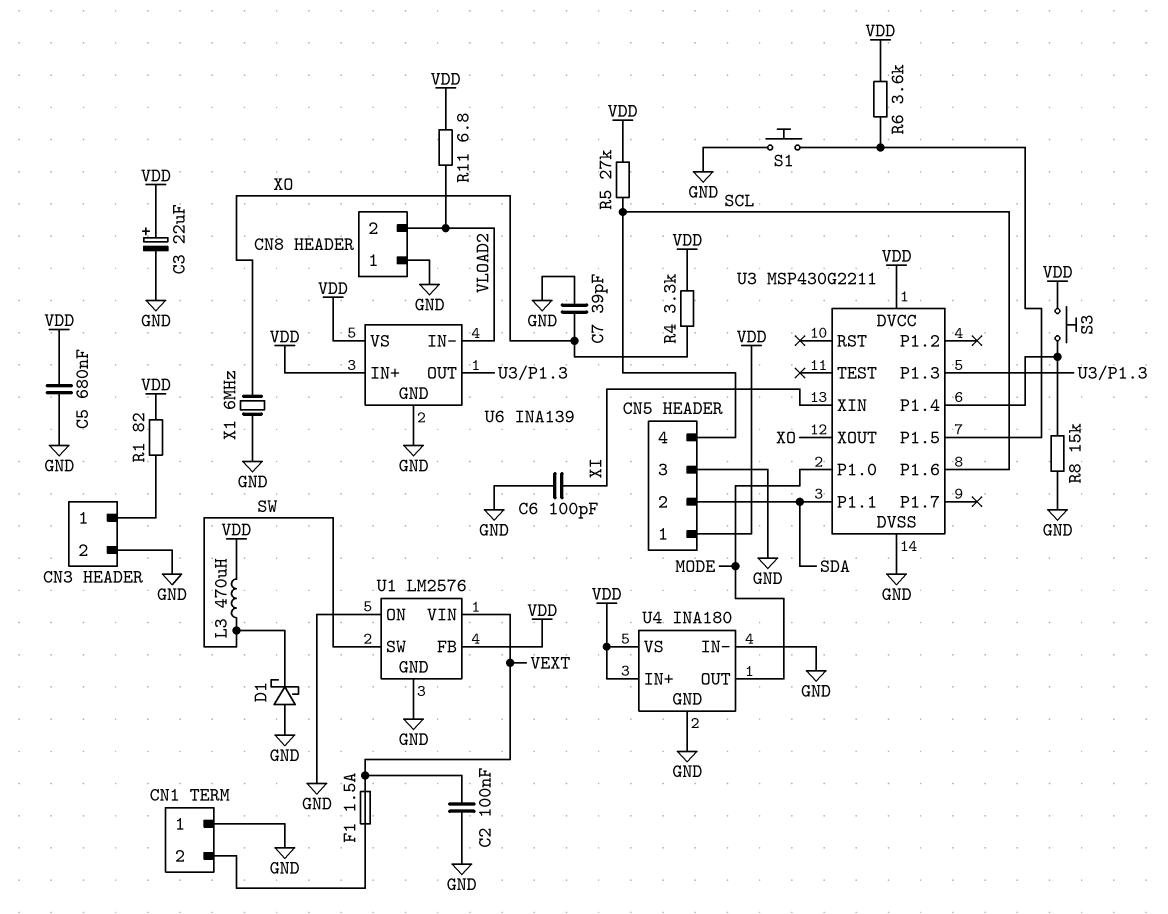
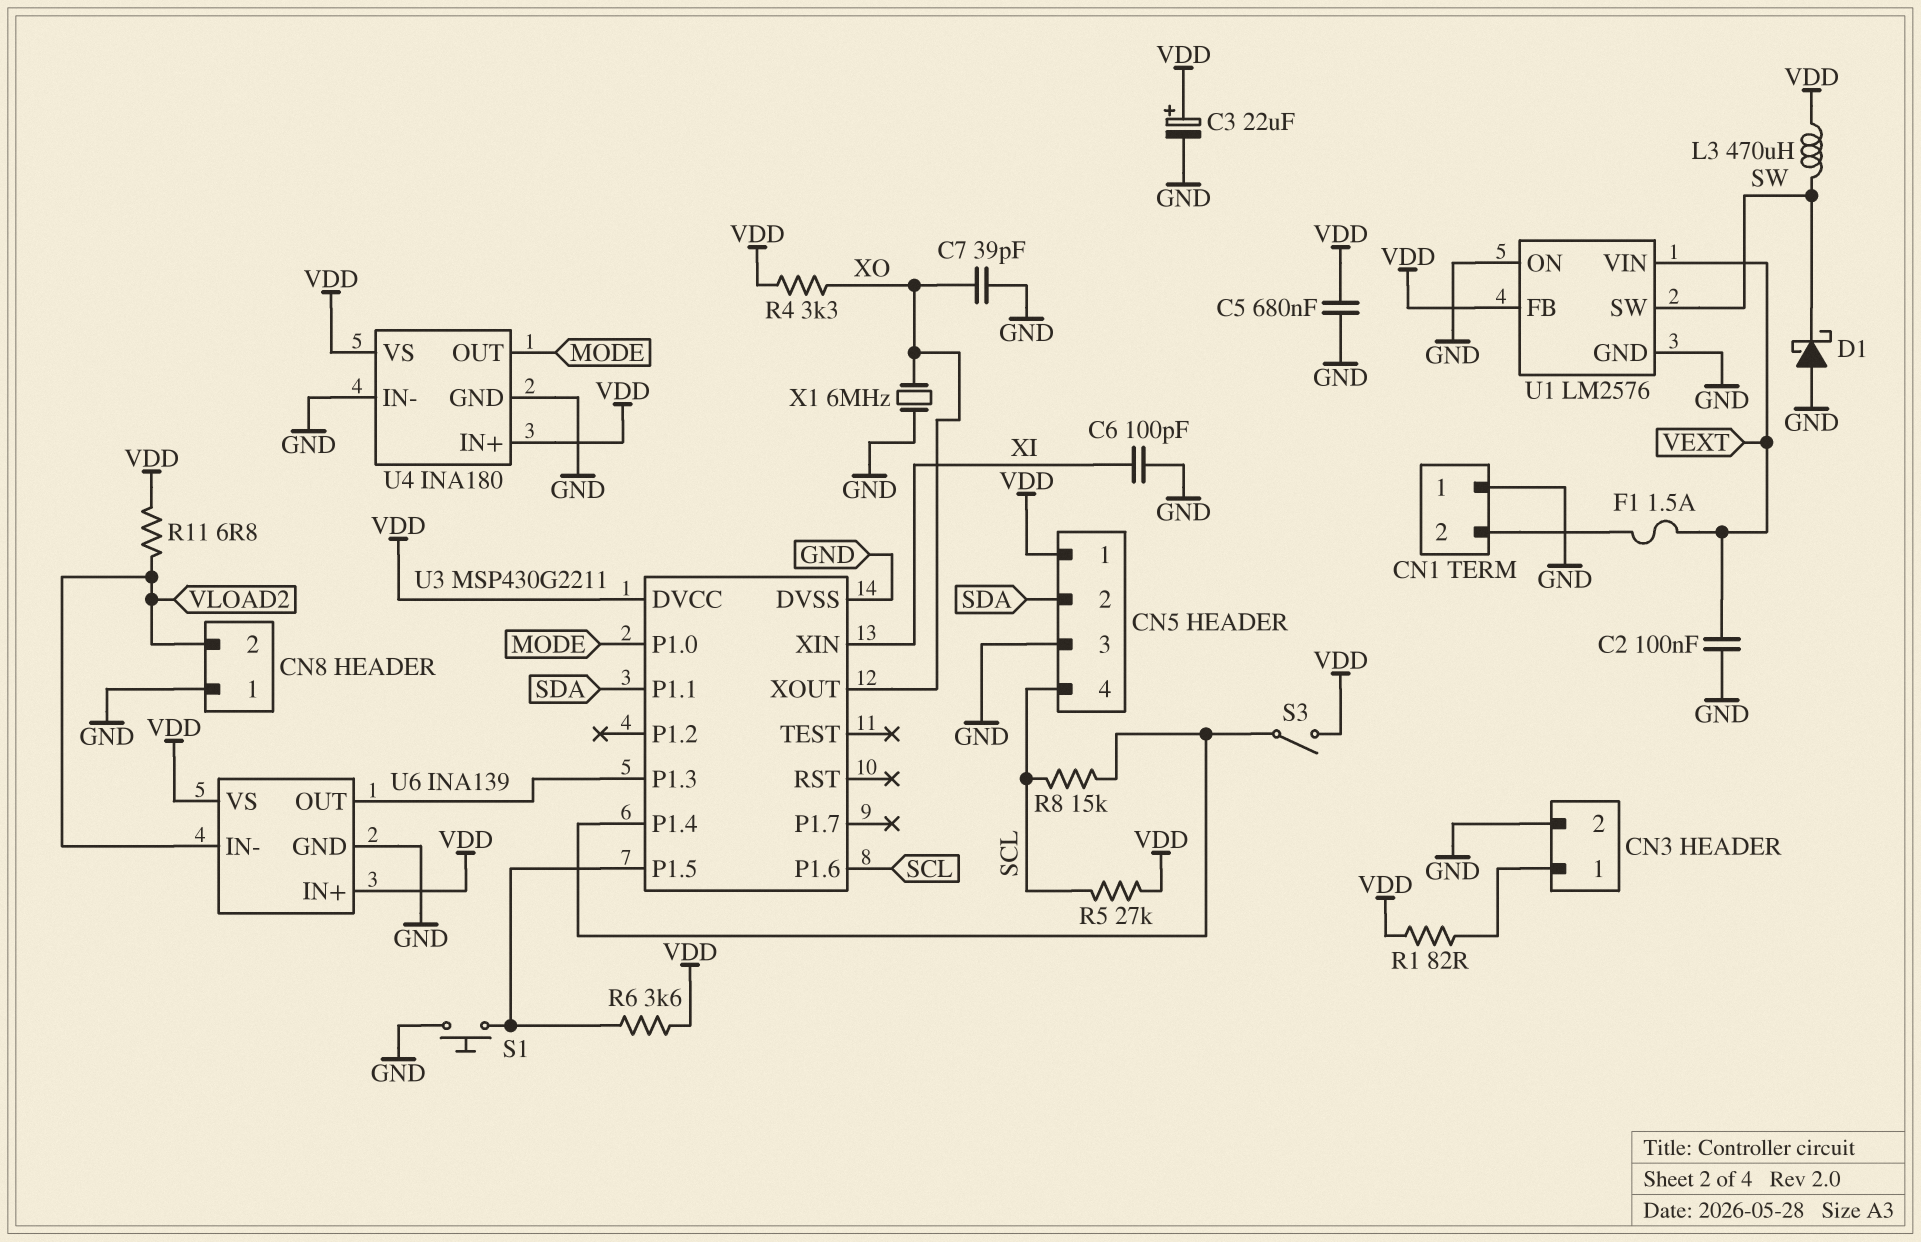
R8: 15k (GND, U3/P1.4) -> 15k (SCL, U3/P1.4)
S3: button (U3/P1.4, VDD) -> switch (U3/P1.4, VDD)

